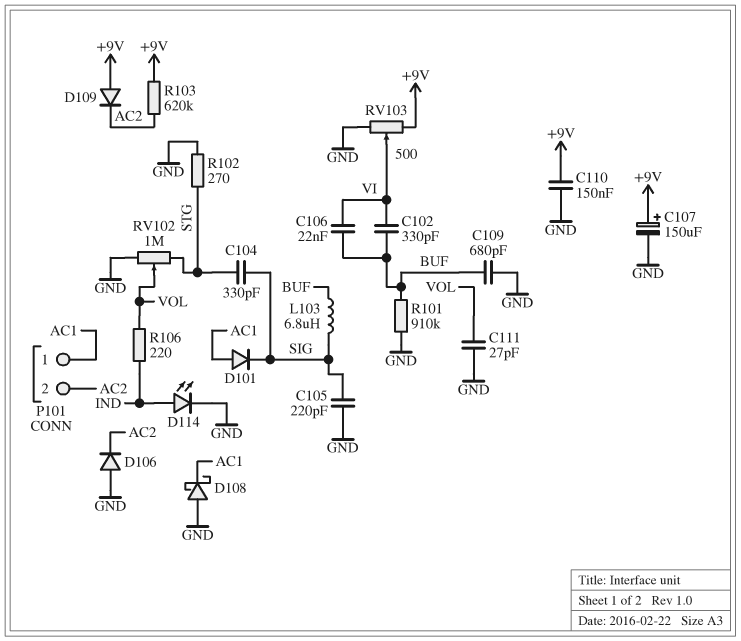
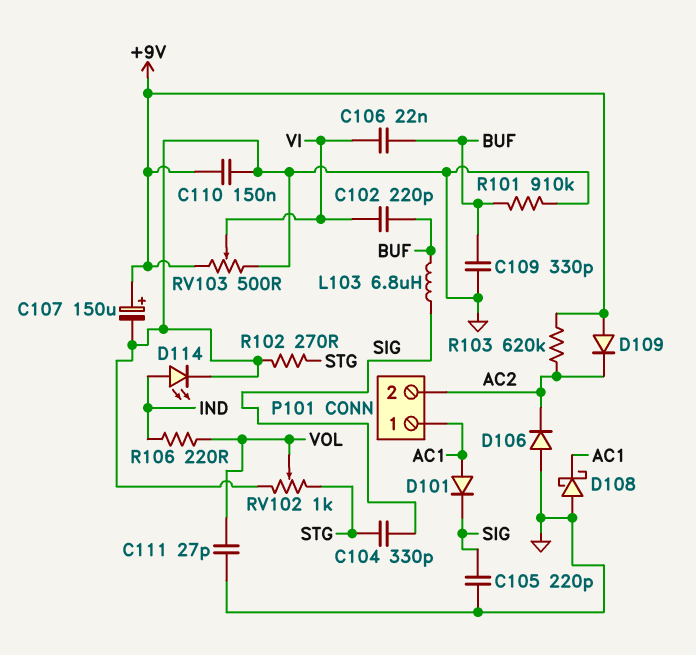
C102: 330pF (BUF, VI) -> 220pF (BUF, VI)
C109: 680pF (BUF, GND) -> 330pF (BUF, GND)
RV102: 1M (GND, STG, wiper VOL) -> 1k (GND, STG, wiper VOL)

